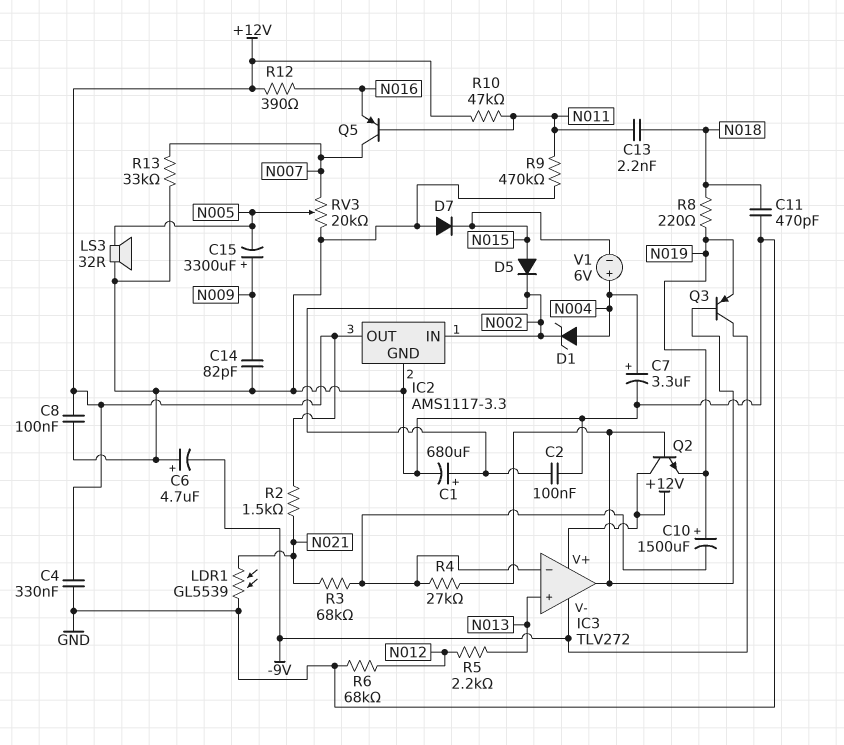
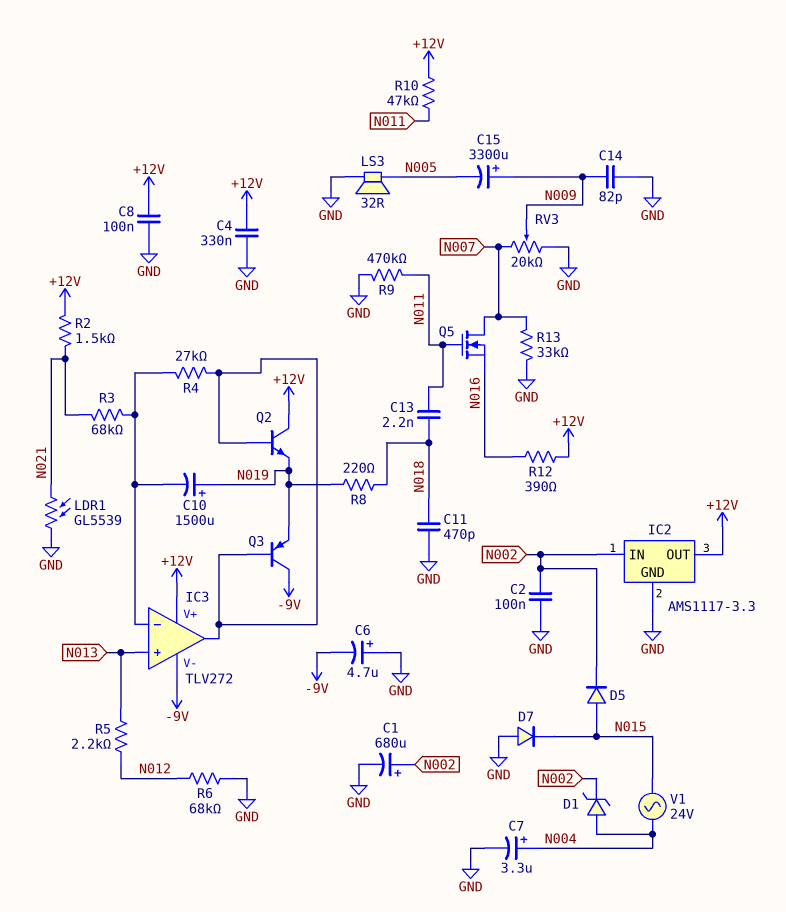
Q5: PNP (B N011, C N007, E N016) -> NMOS (G N011, D N007, S N016)
RV3: 20k (GND, N007, wiper N005) -> 20k (GND, N007, wiper N009)
V1: 6V (plus N004, minus N015) -> AC 24V (N004, N015)

